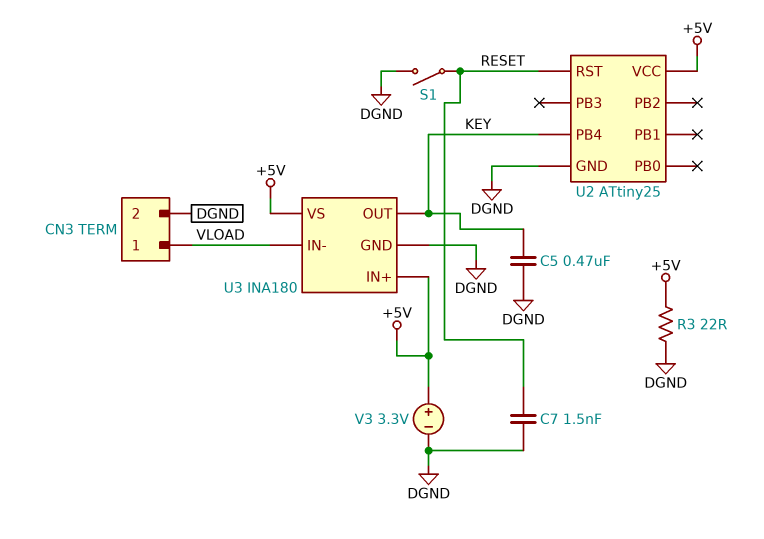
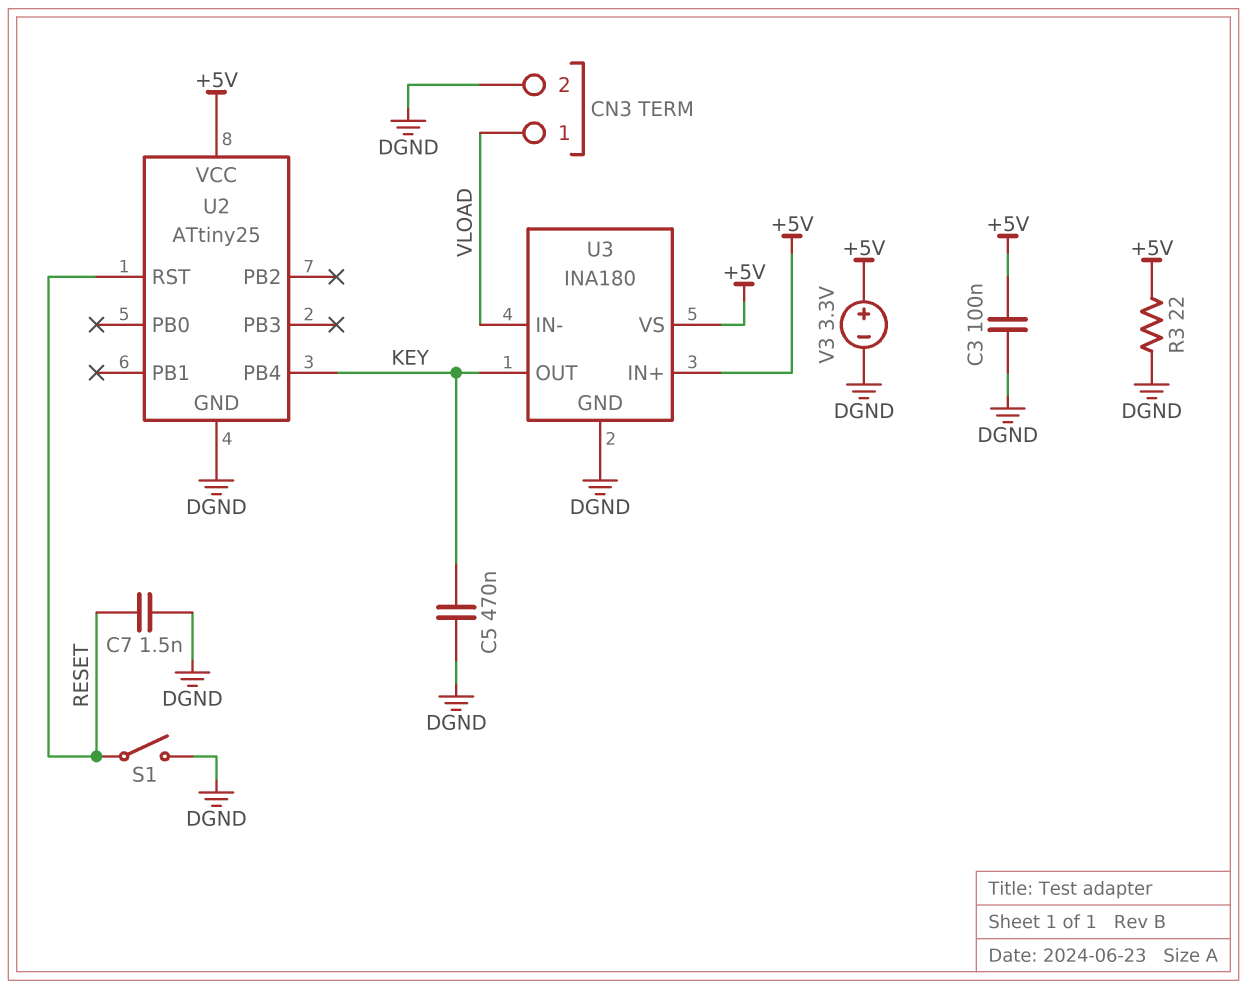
C3: none -> 100nF (+5V, DGND)

